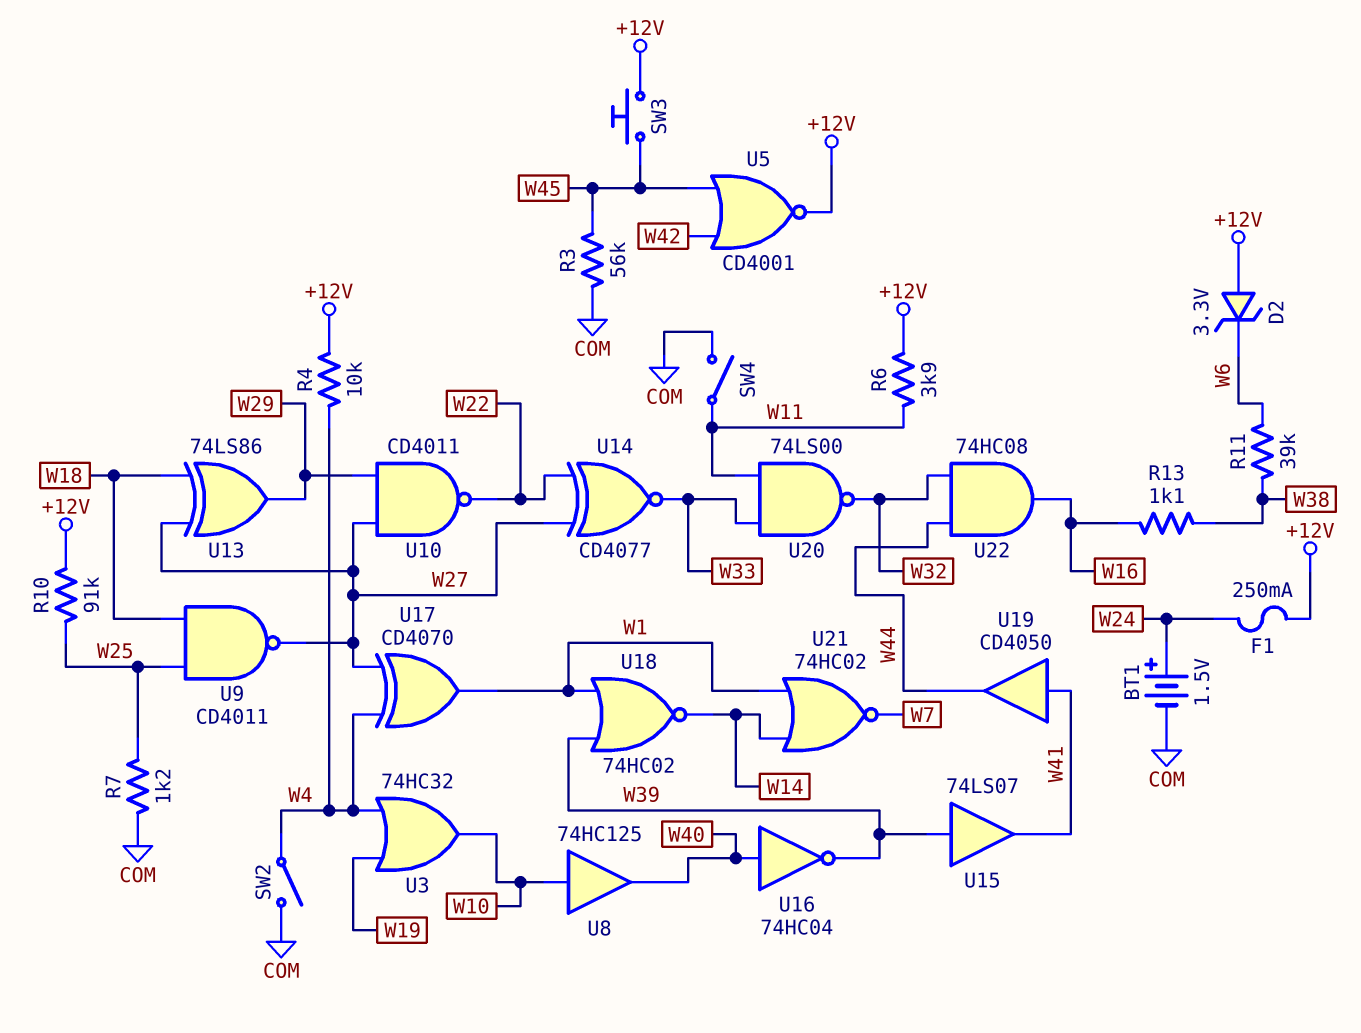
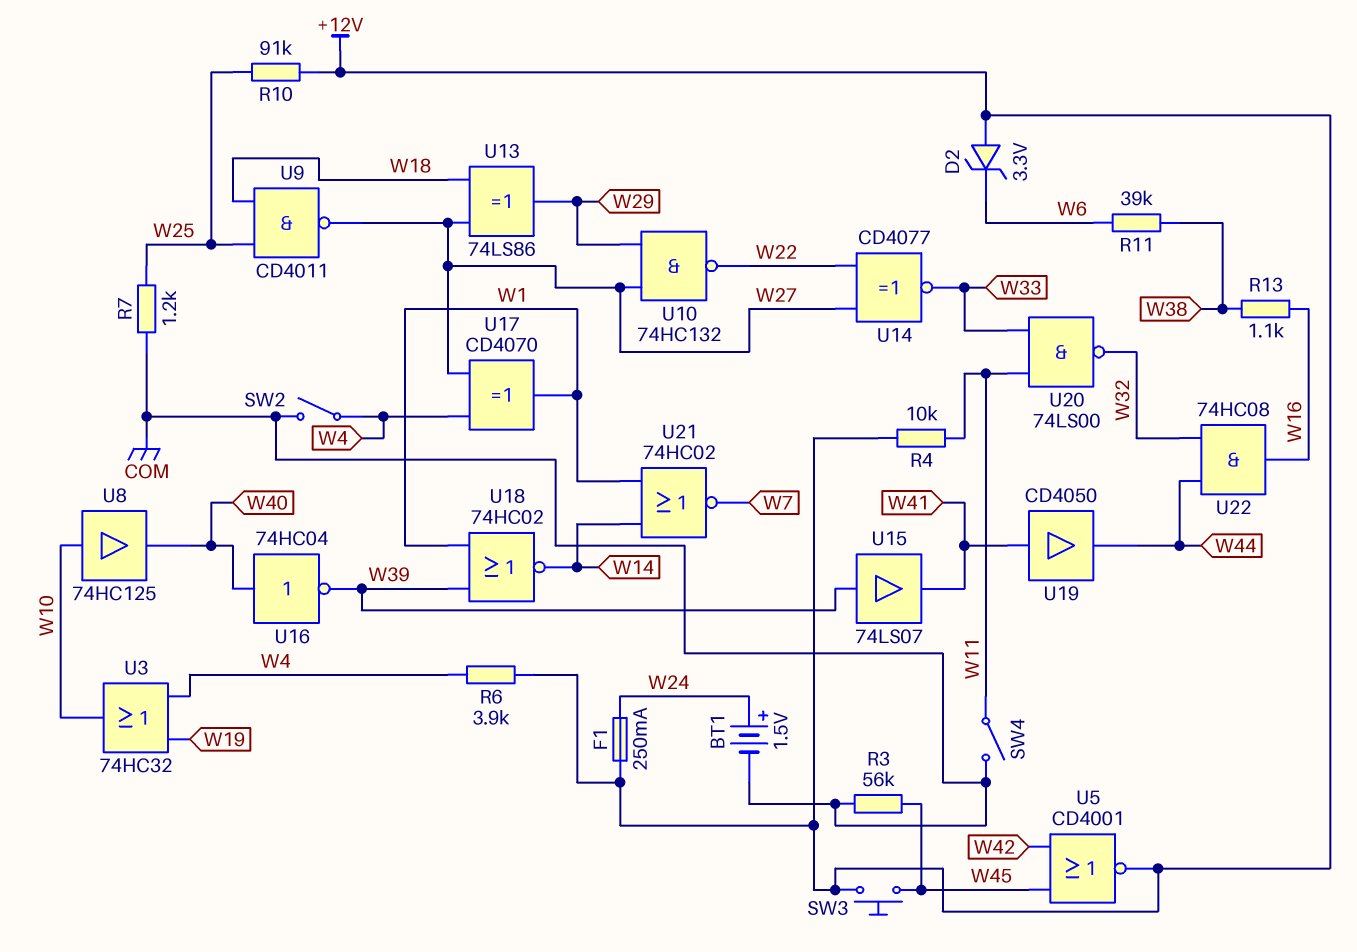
R4: 10k (+12V, W4) -> 10k (+12V, W11)
R6: 3.9k (+12V, W11) -> 3.9k (+12V, W4)
U10: NAND CD4011 (in W27, in W29, out W22) -> NAND 74HC132 (in W27, in W29, out W22)

